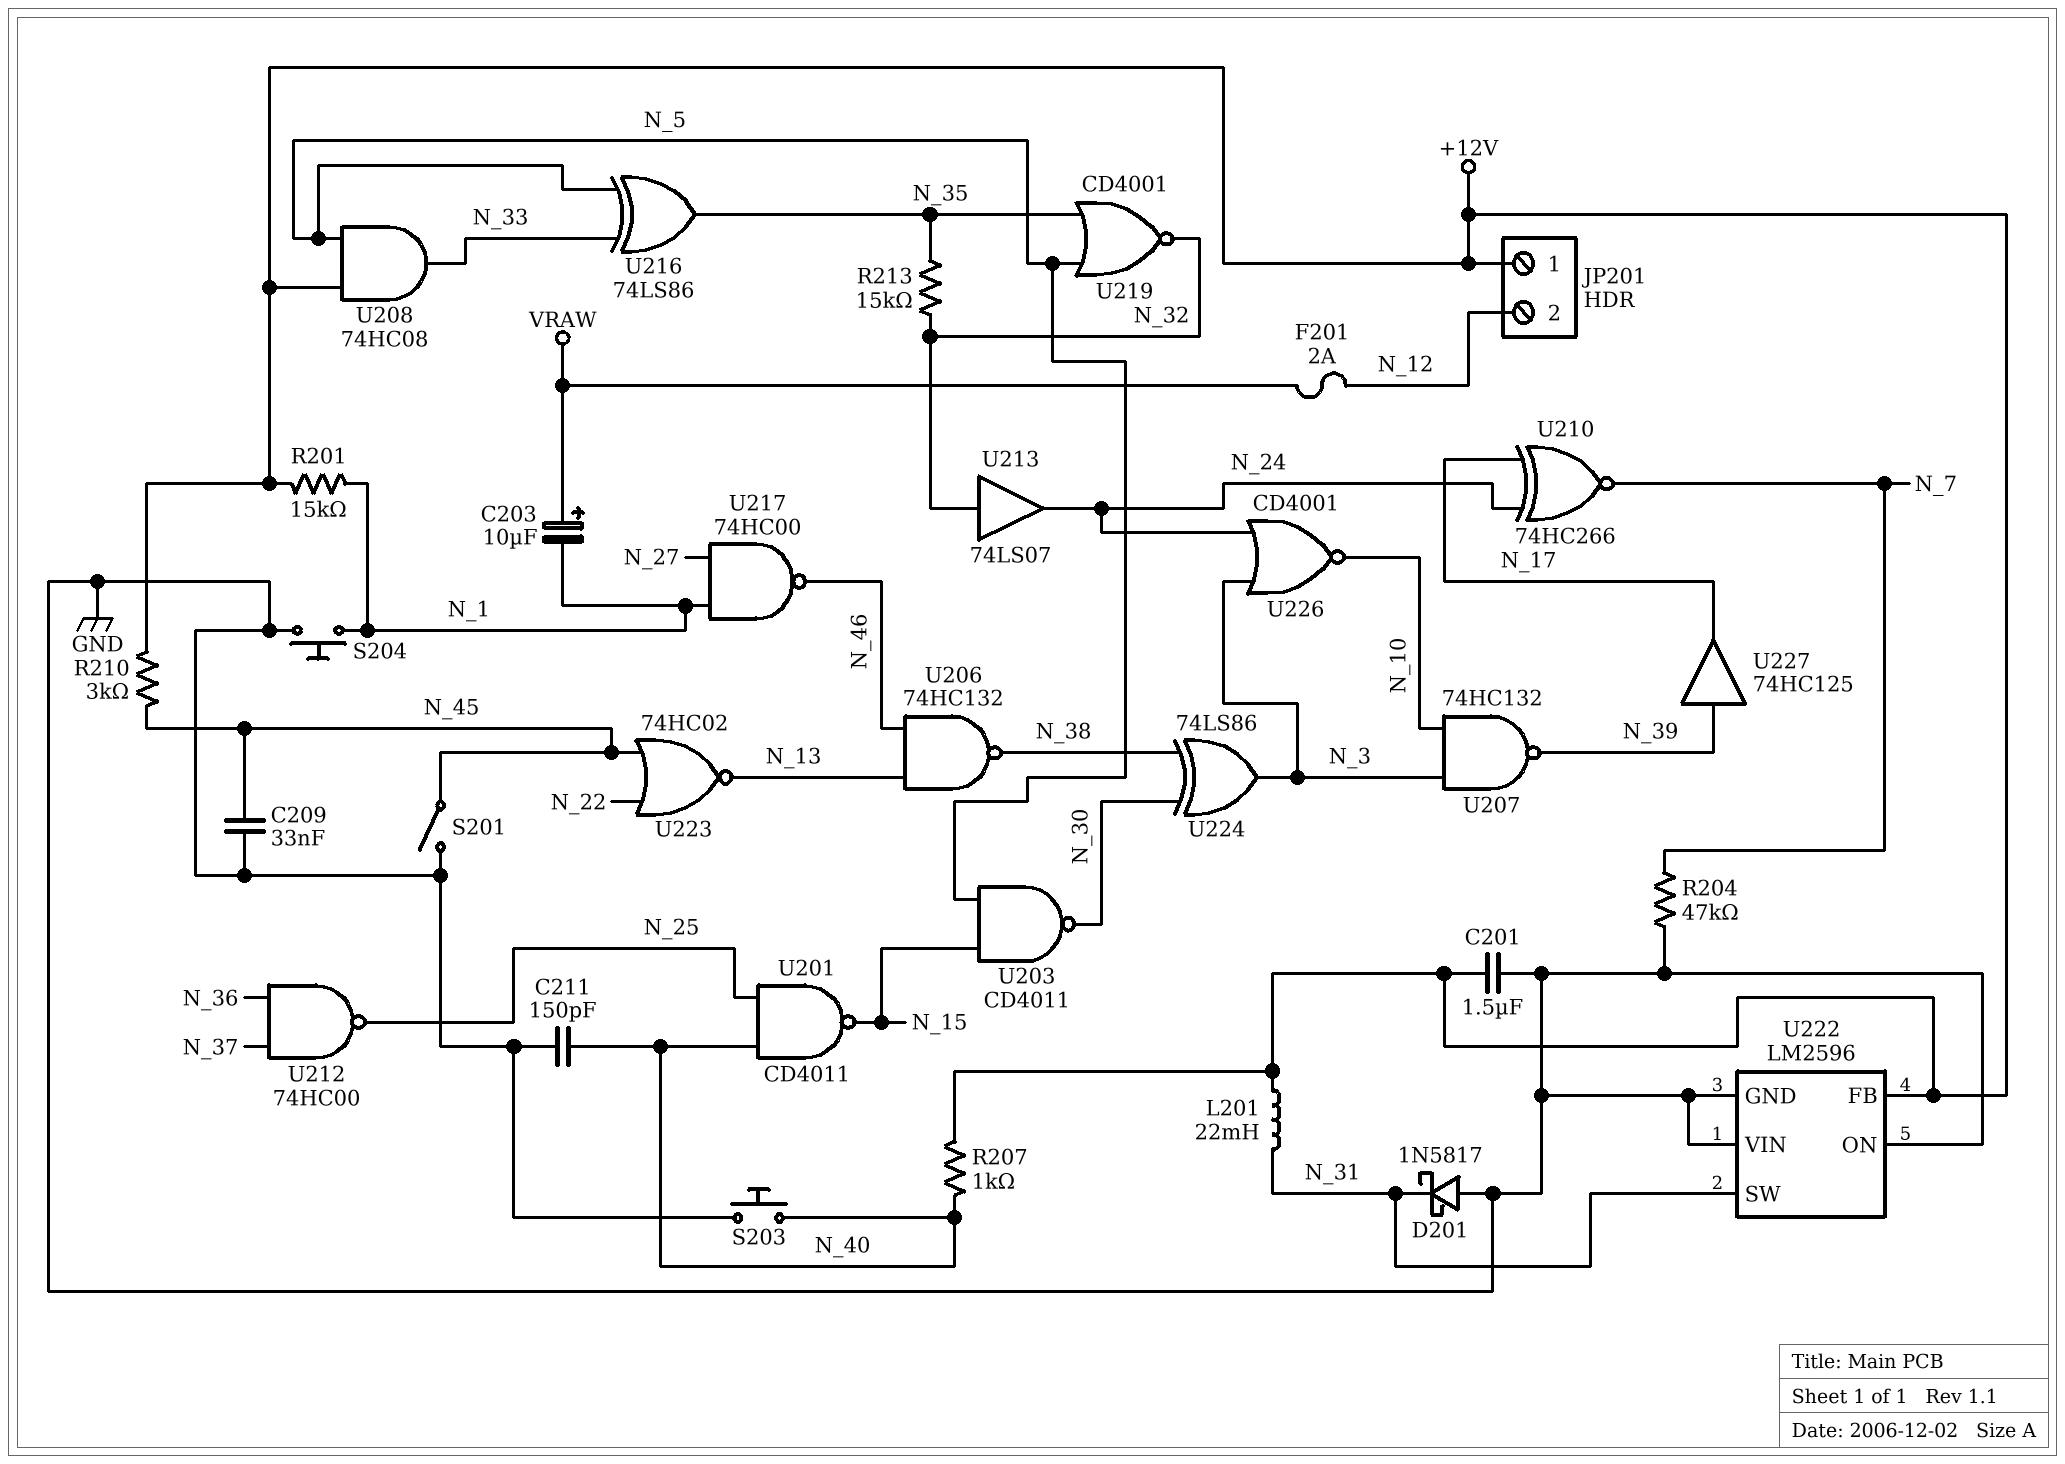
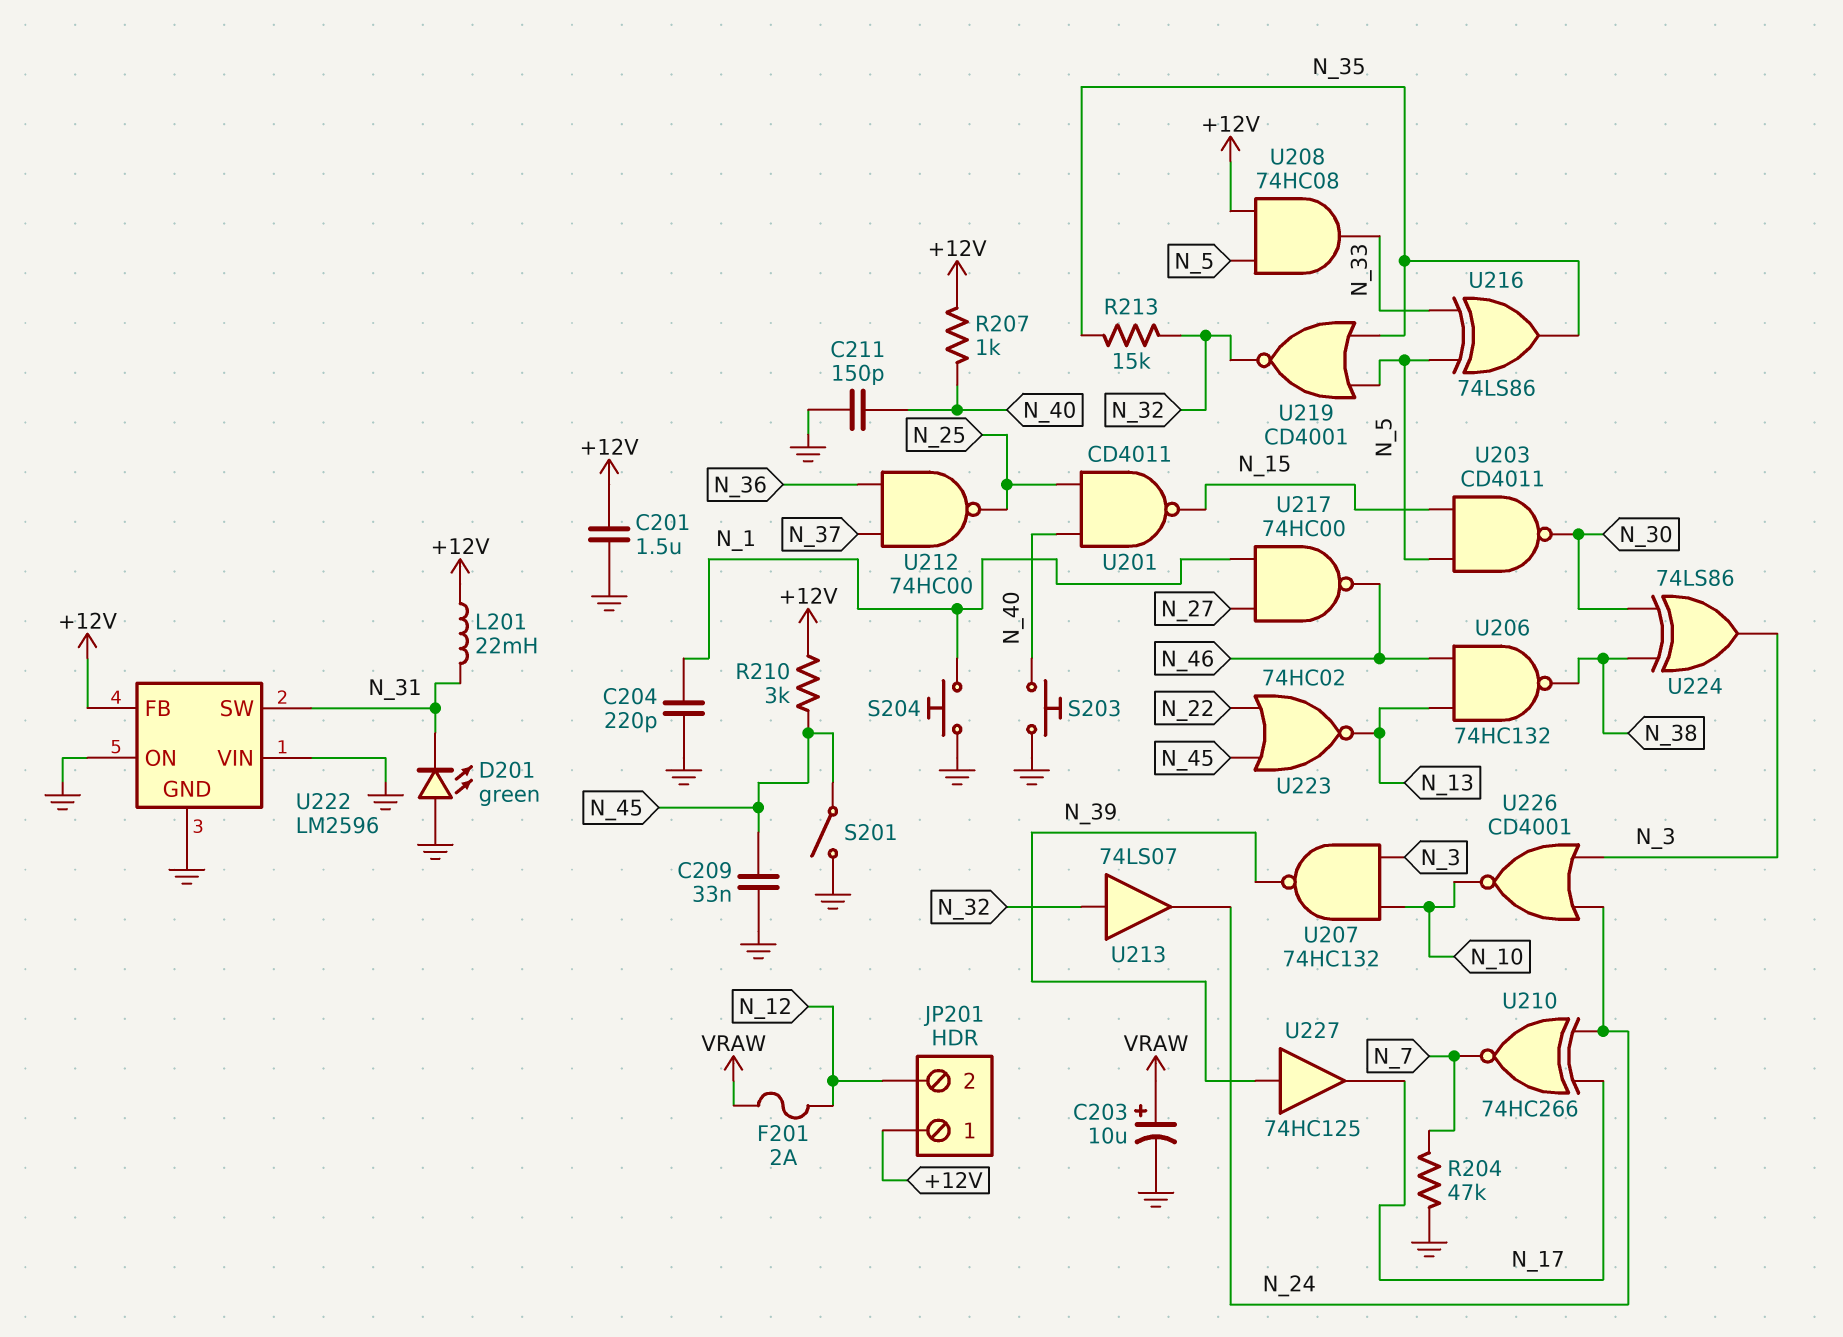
C203: 10uF (plus VRAW, minus N_1) -> 10uF (plus VRAW, minus GND)
C204: none -> 220pF (GND, N_1)
D201: schottky 1N5817 (A GND, K N_31) -> LED green (A GND, K N_31)
R201: 15k (+12V, N_1) -> none

